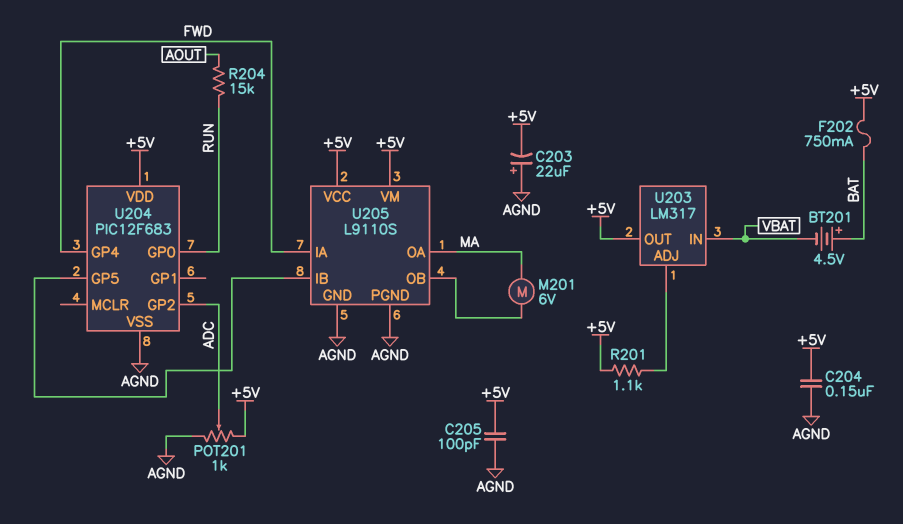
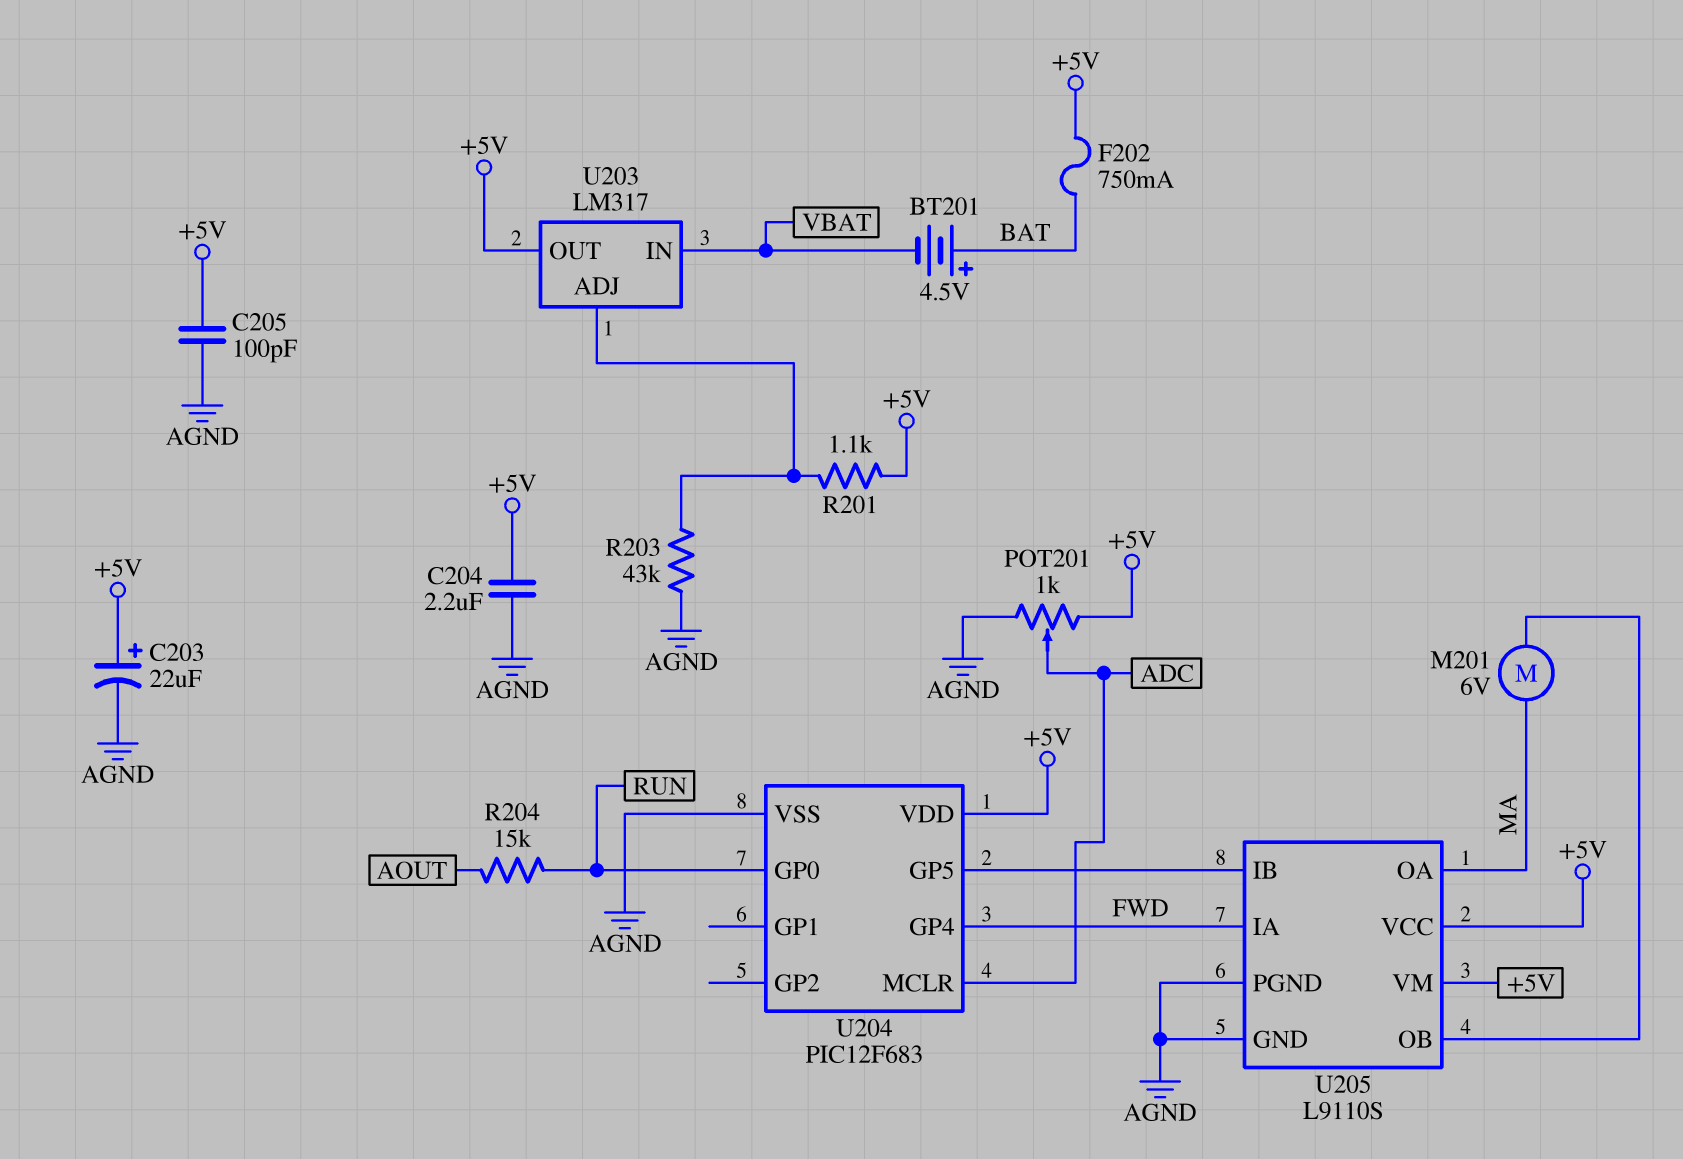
C203: 22uF (plus AGND, minus +5V) -> 22uF (plus +5V, minus AGND)
C204: 150nF (+5V, AGND) -> 2.2uF (+5V, AGND)
R203: none -> 43k (AGND, U203/ADJ)
U204 pin GP2: ADC -> none
U204 pin MCLR: none -> ADC

